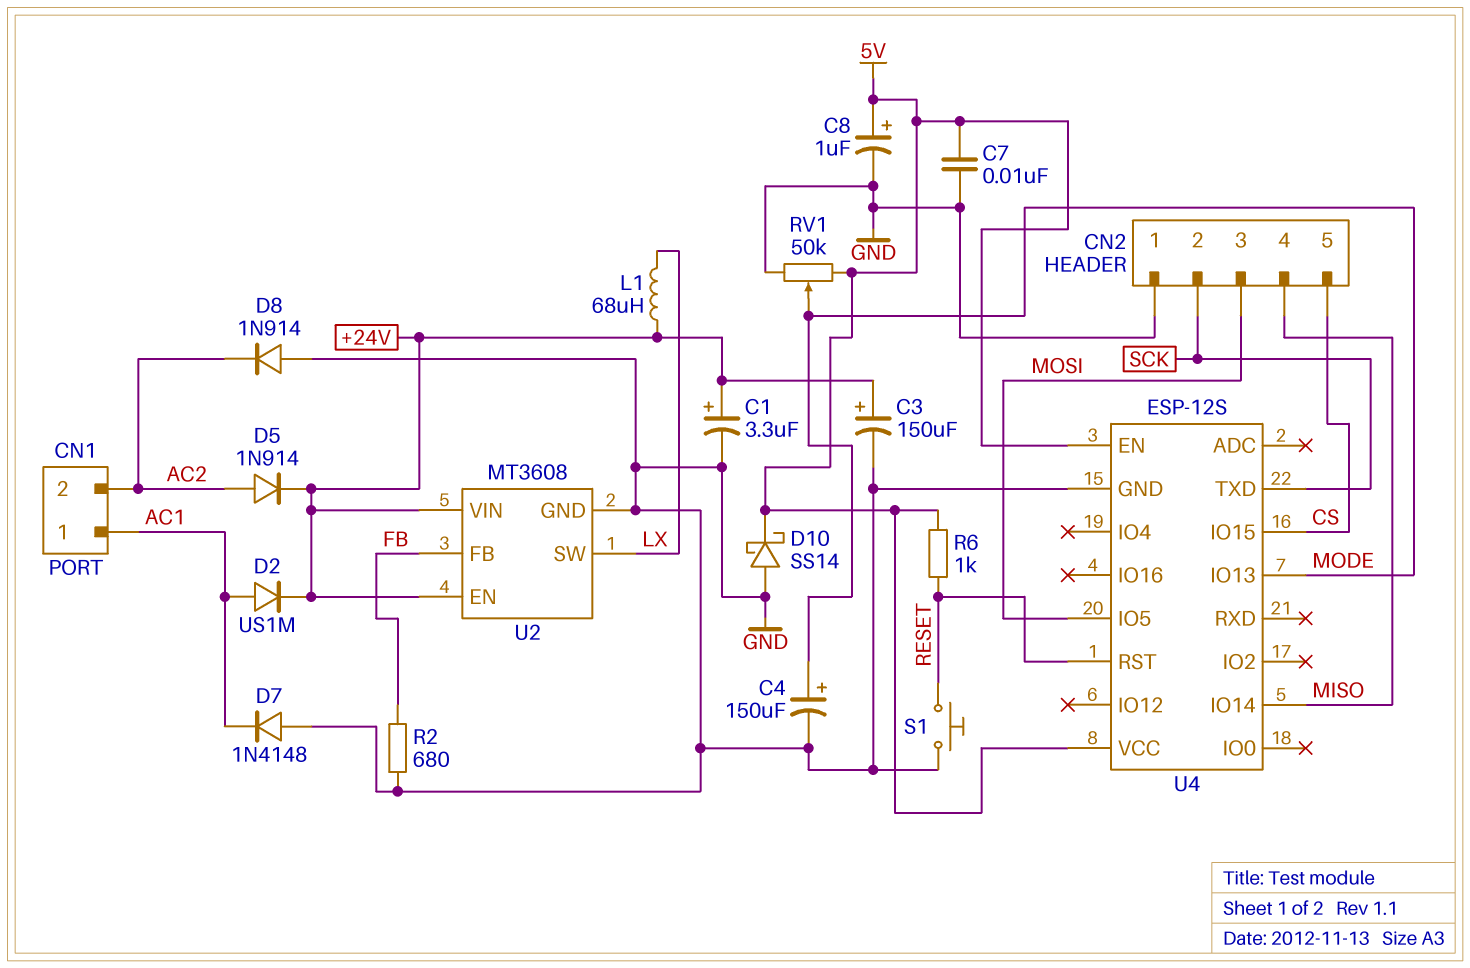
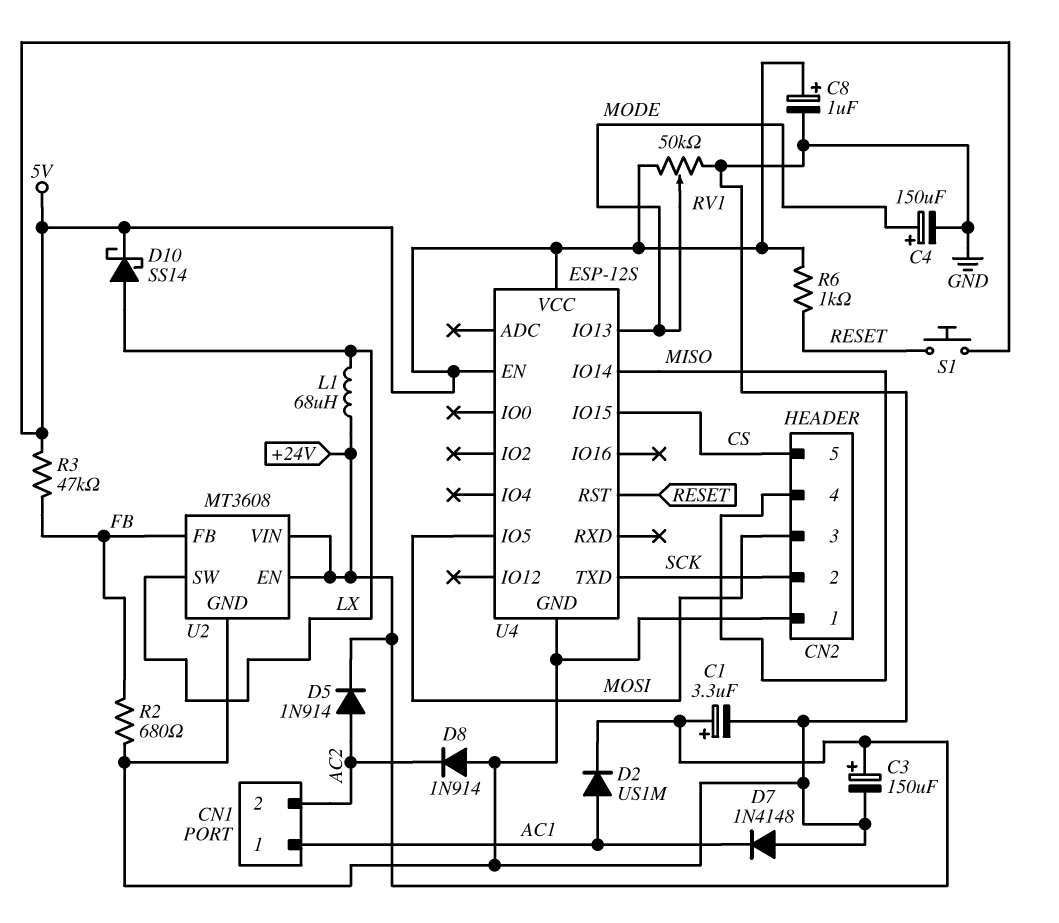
C7: 10nF (5V, GND) -> none
D10: schottky SS14 (A GND, K 5V) -> schottky SS14 (A LX, K 5V)
R3: none -> 47k (5V, FB)
S1: button (GND, RESET) -> button (5V, RESET)

